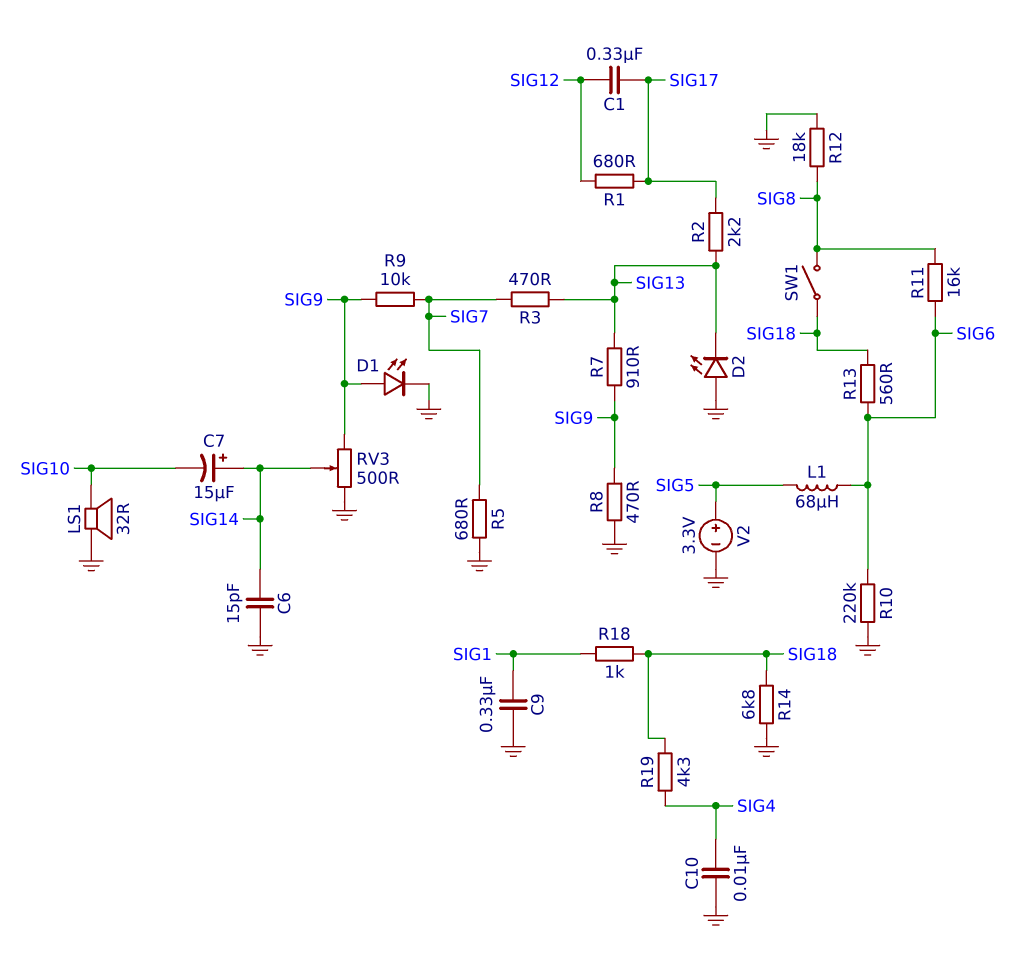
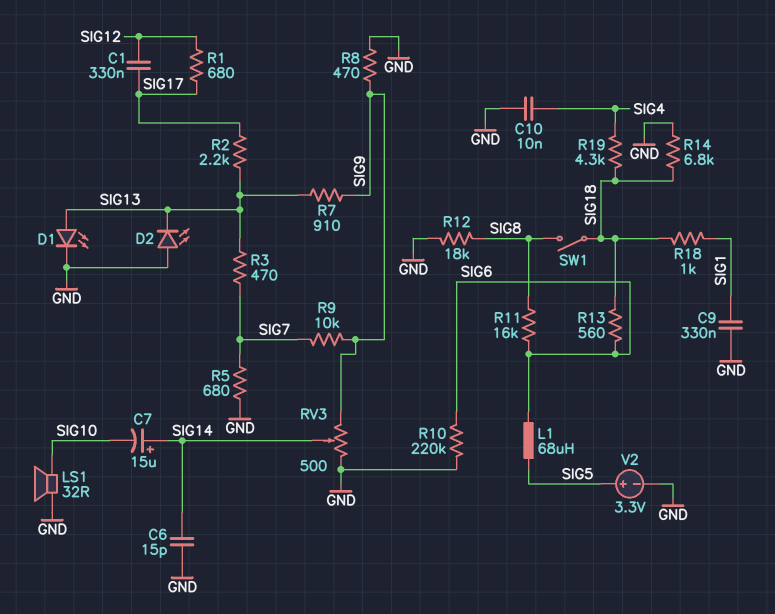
D1: LED (A SIG9, K GND) -> LED (A SIG13, K GND)

